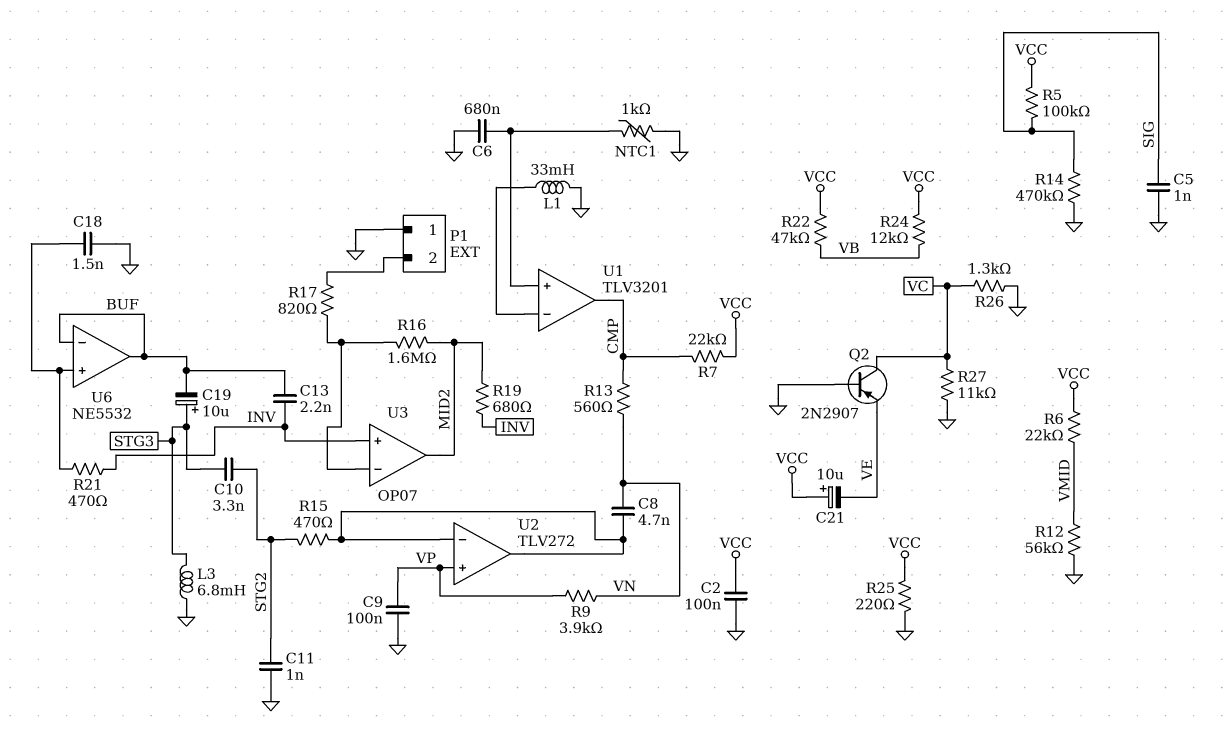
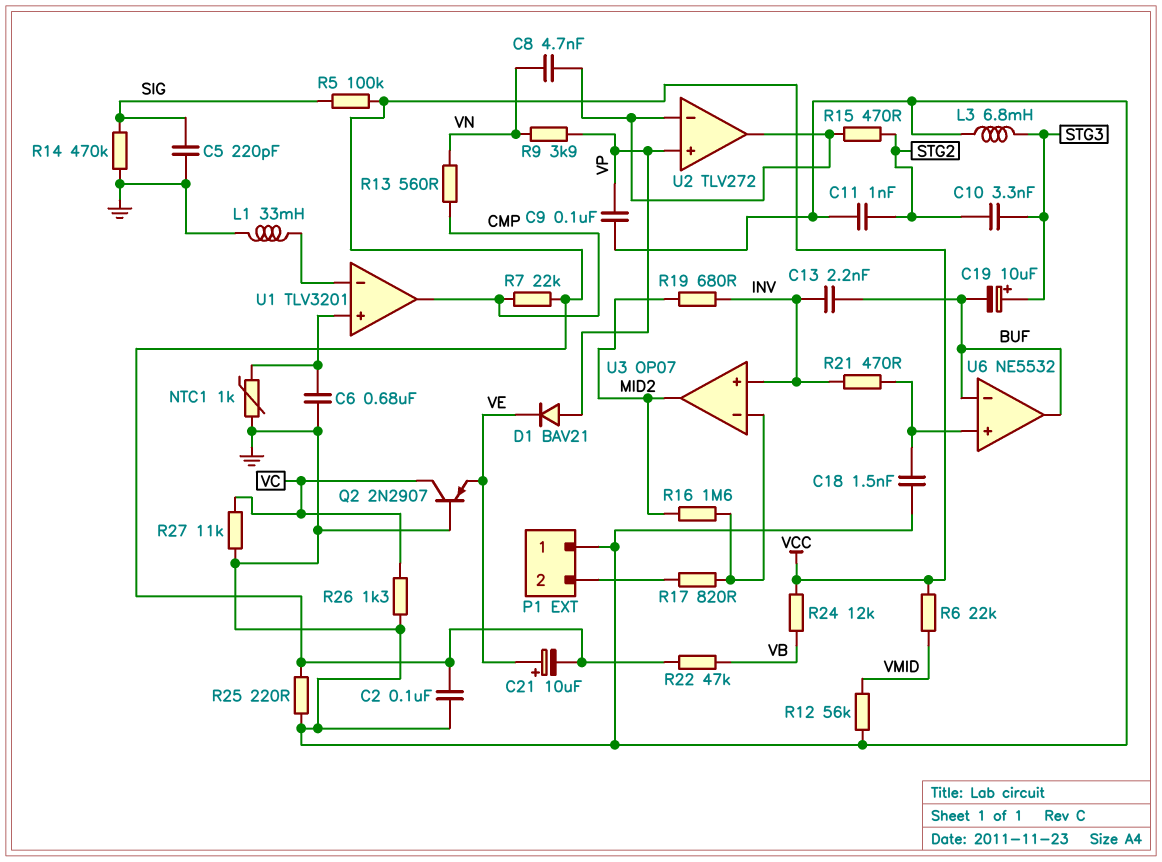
C5: 1nF (GND, SIG) -> 220pF (GND, SIG)
C21: 10uF (plus VCC, minus VE) -> 10uF (plus VE, minus VCC)
D1: none -> diode BAV21 (A VP, K VE)

